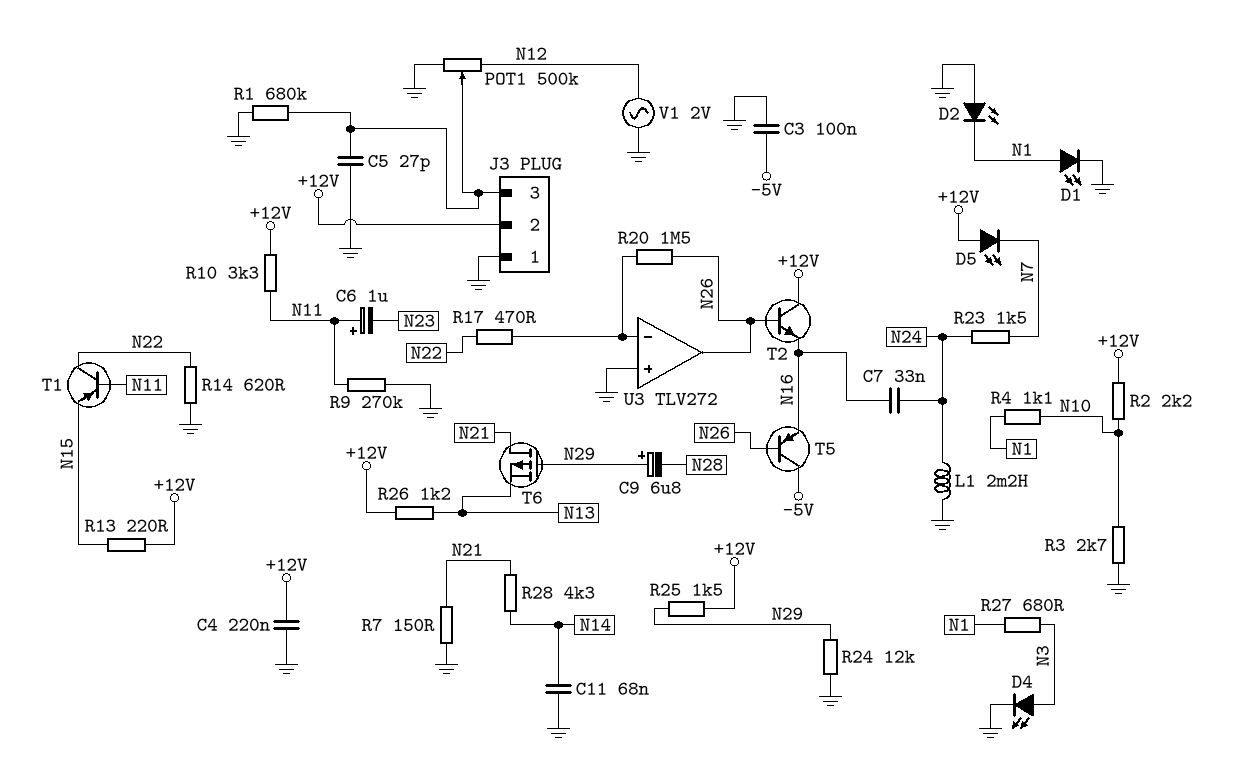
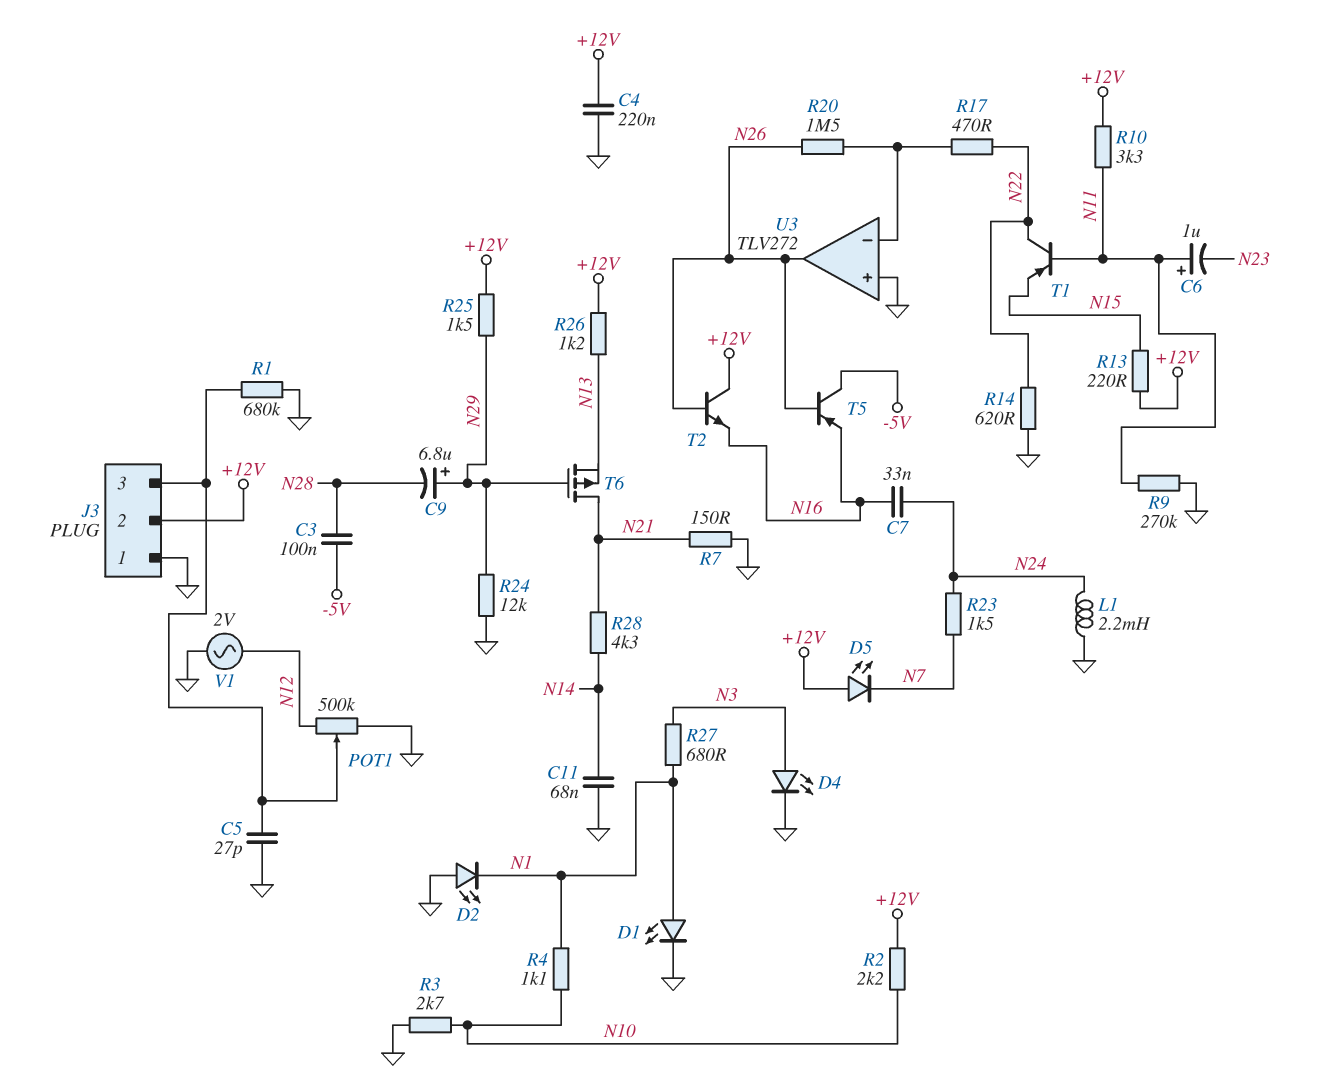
C3: 100nF (-5V, GND) -> 100nF (-5V, N28)

